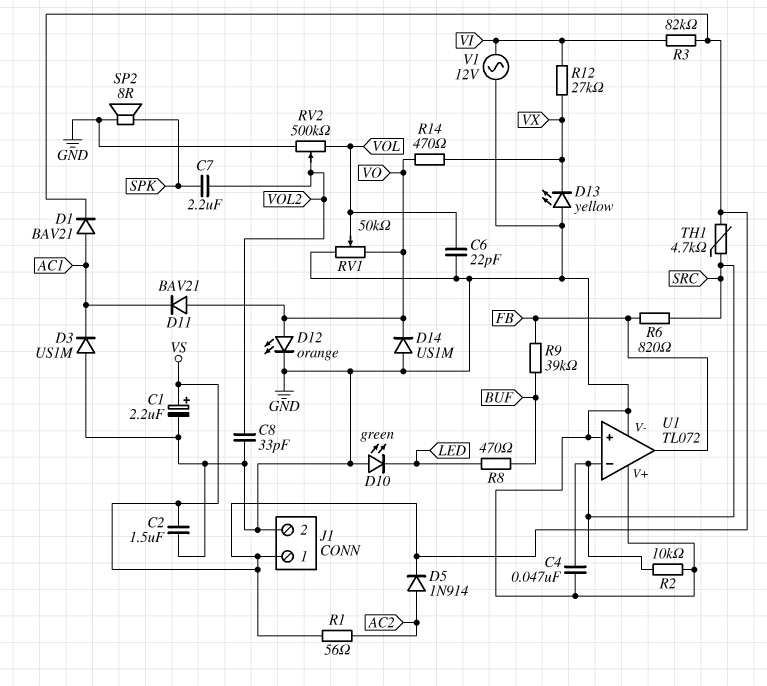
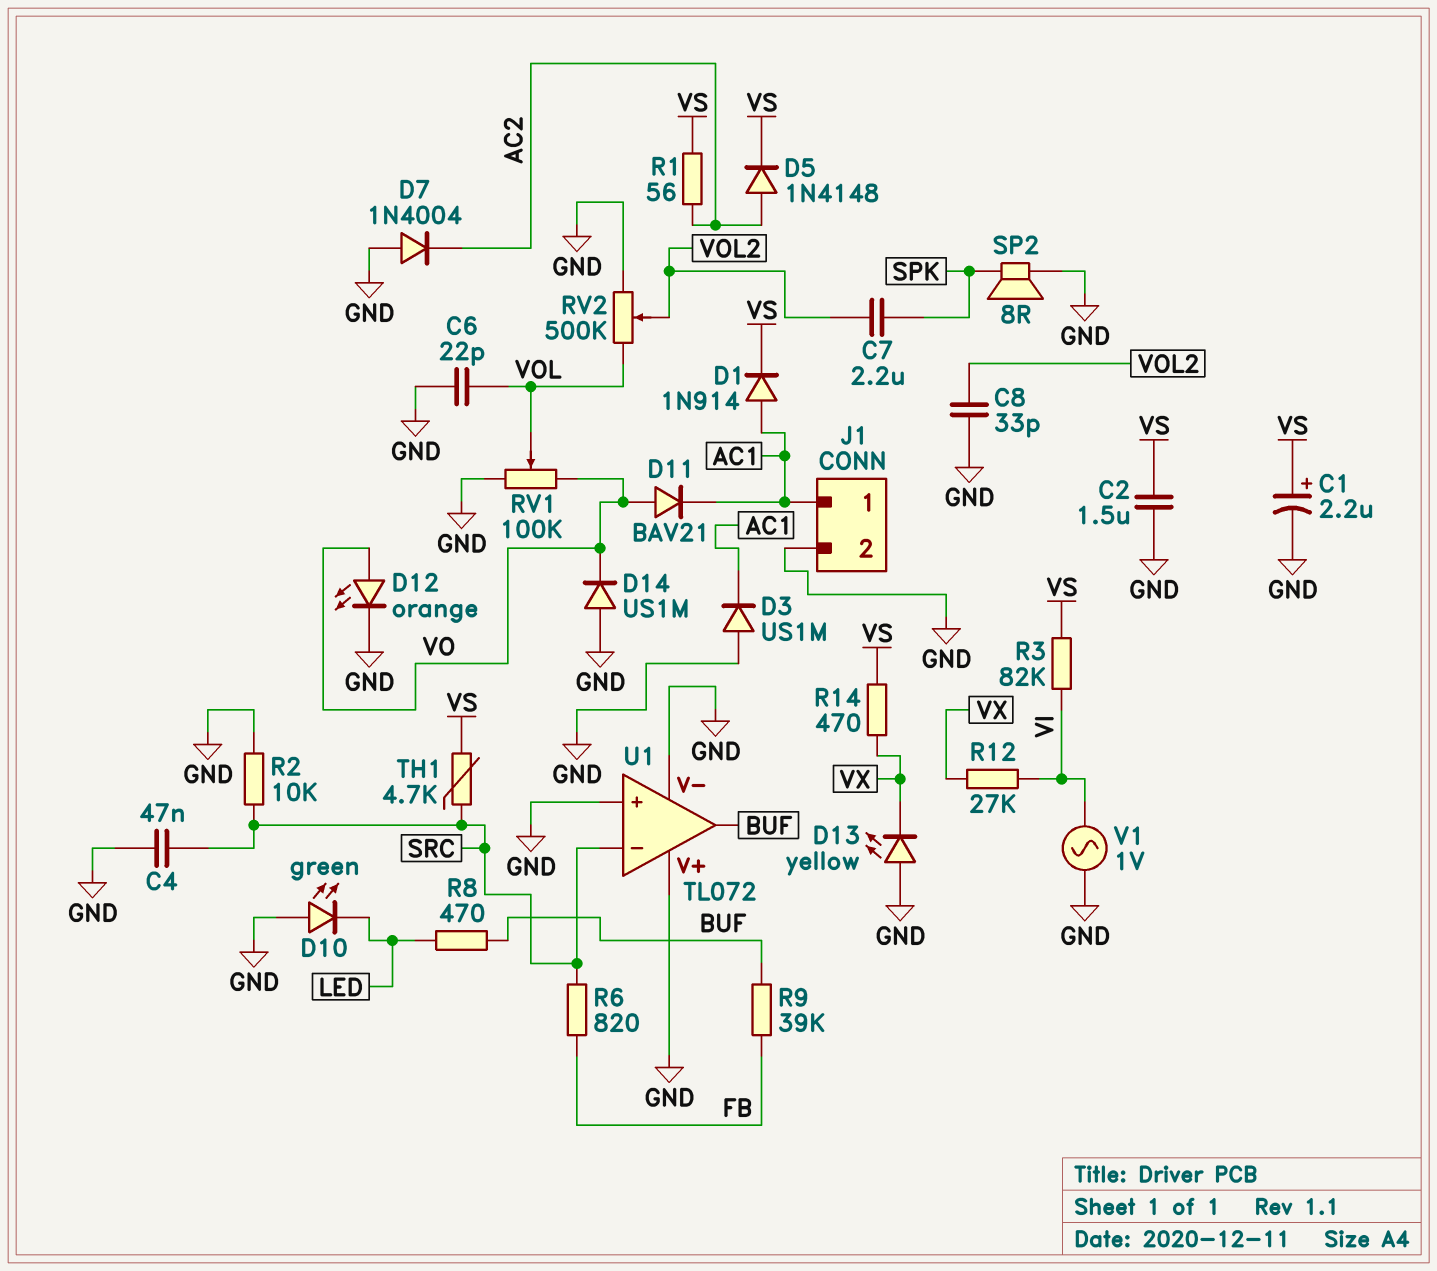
D1: diode BAV21 (A AC1, K VS) -> diode 1N914 (A AC1, K VS)
D5: diode 1N914 (A AC2, K VS) -> diode 1N4148 (A AC2, K VS)
D7: none -> diode 1N4004 (A GND, K AC2)
J1 pin 1: VS -> AC1
R14: 470 (VO, VX) -> 470 (VS, VX)
RV1: 50k (GND, VO, wiper VOL) -> 100k (GND, VO, wiper VOL)
U1 pin out: FB -> BUF
V1: AC 12V (GND, VI) -> AC 1V (GND, VI)

